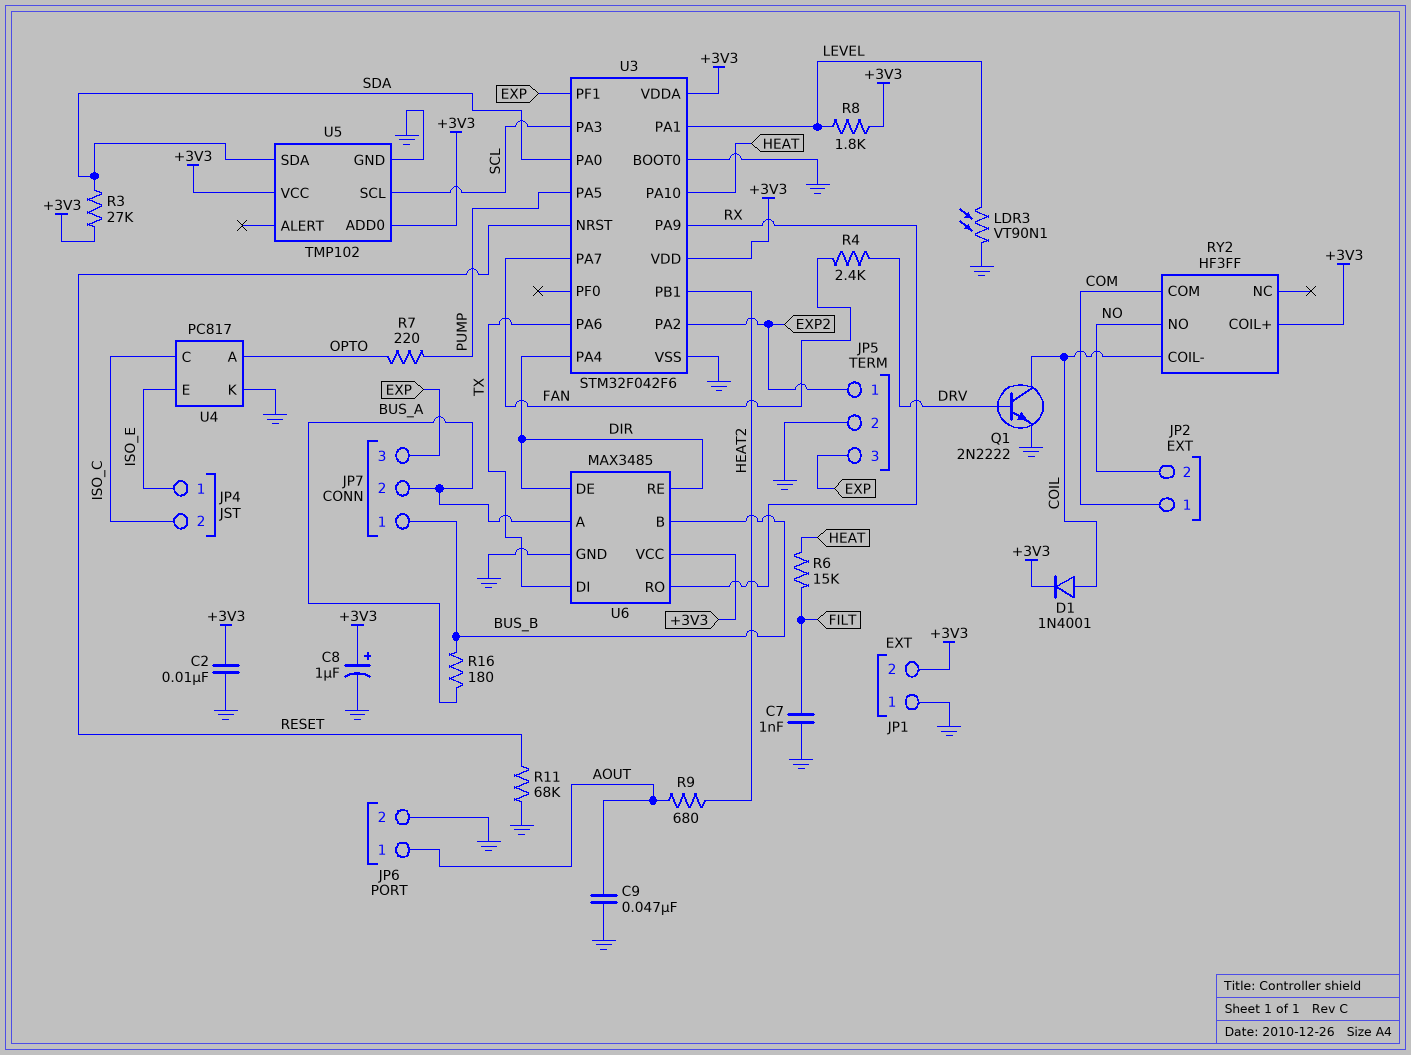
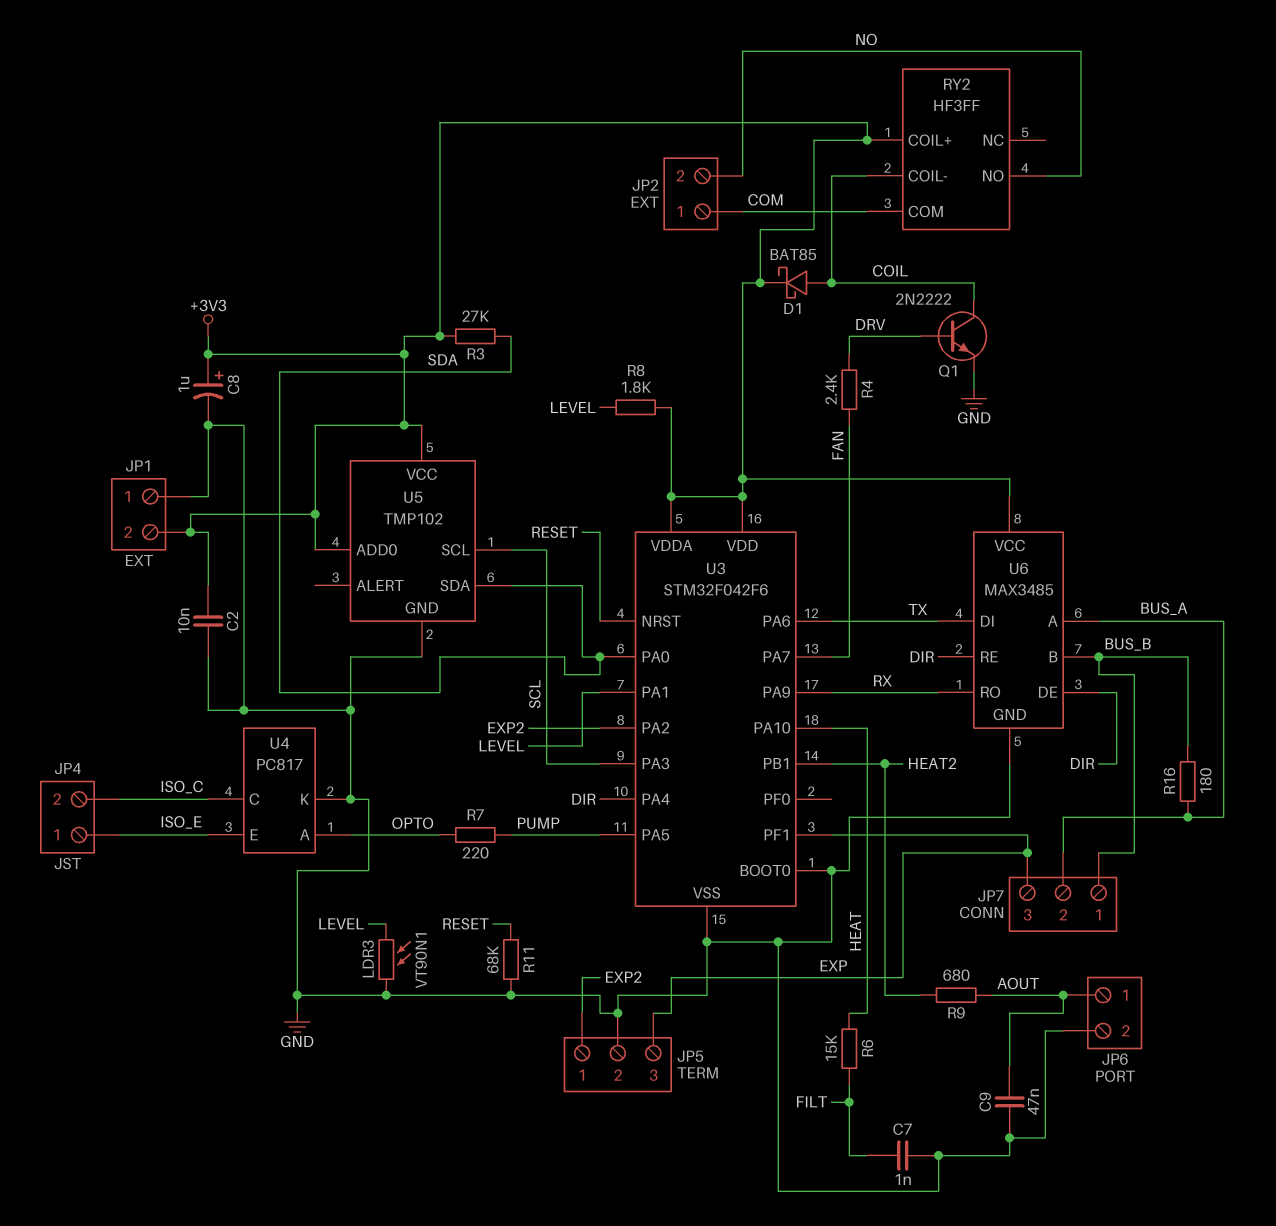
D1: diode 1N4001 (A COIL, K +3V3) -> schottky BAT85 (A COIL, K +3V3)

